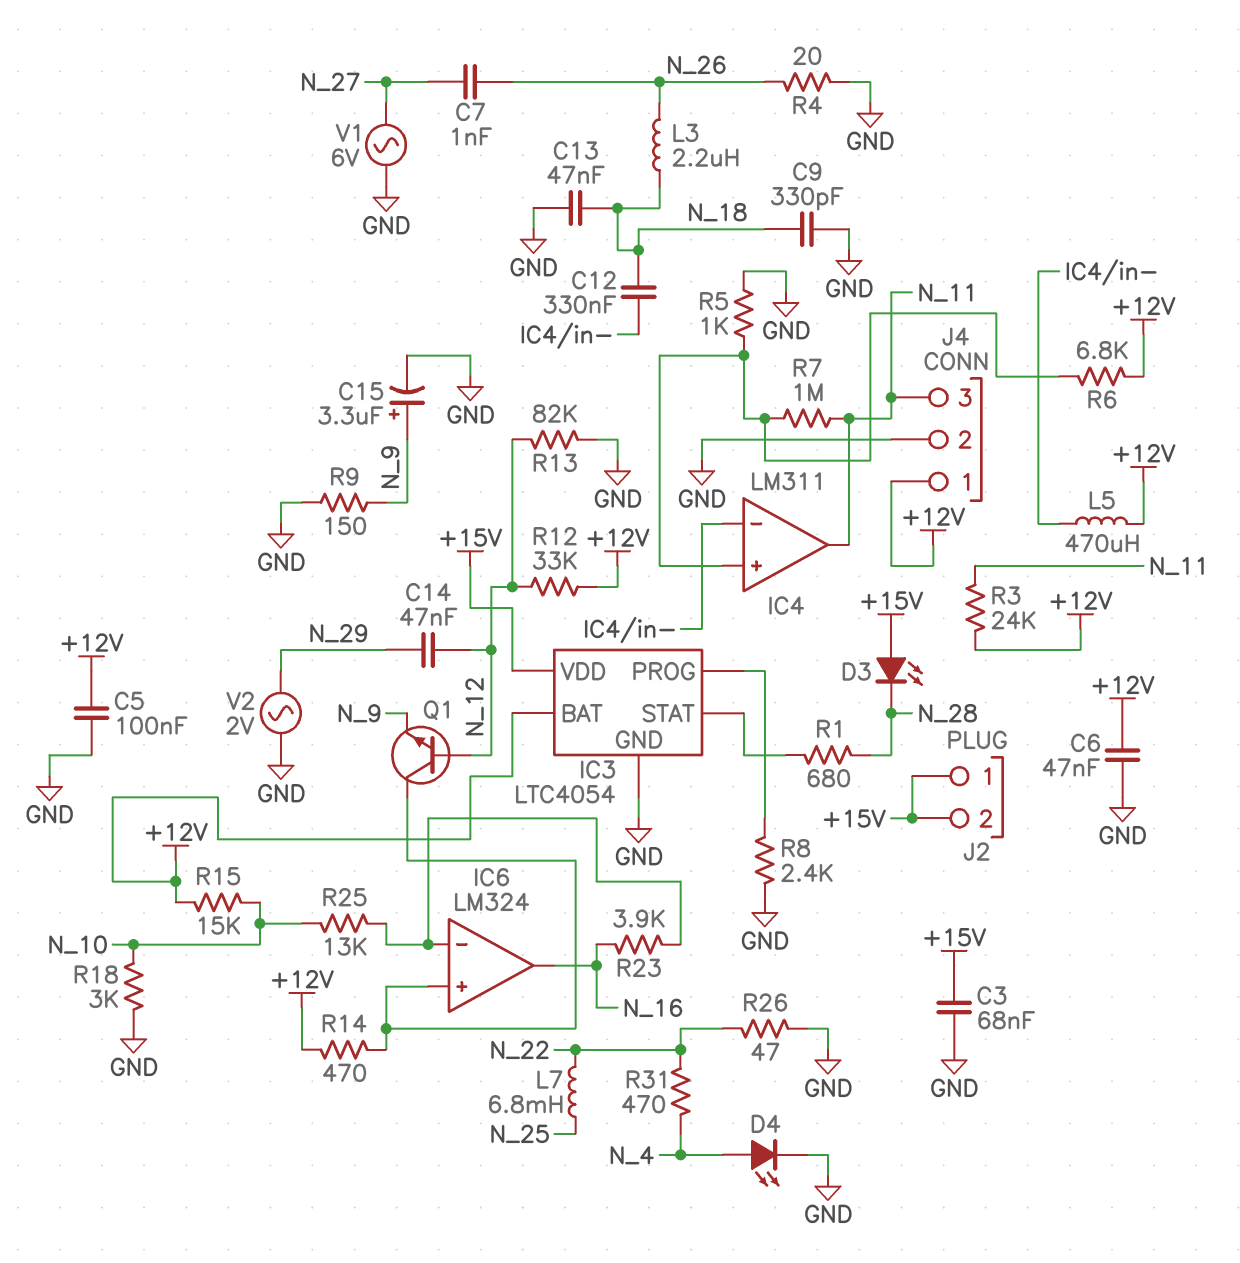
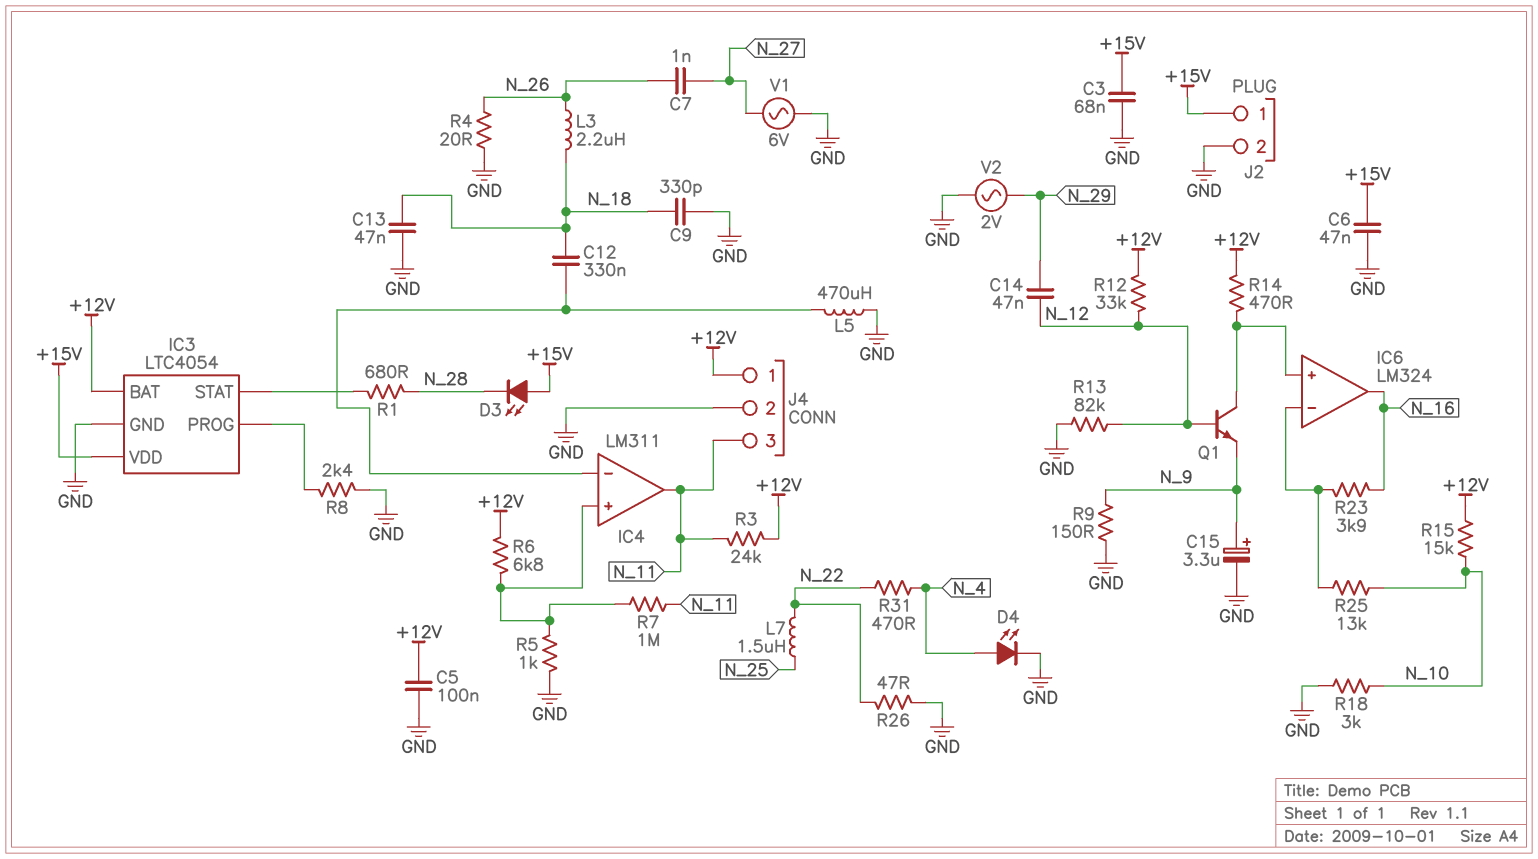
C6: 47nF (+12V, GND) -> 47nF (+15V, GND)
J2 pin 2: +15V -> GND
L5: 470uH (+12V, IC4/in-) -> 470uH (GND, IC4/in-)
L7: 6.8mH (N_22, N_25) -> 1.5uH (N_22, N_25)

